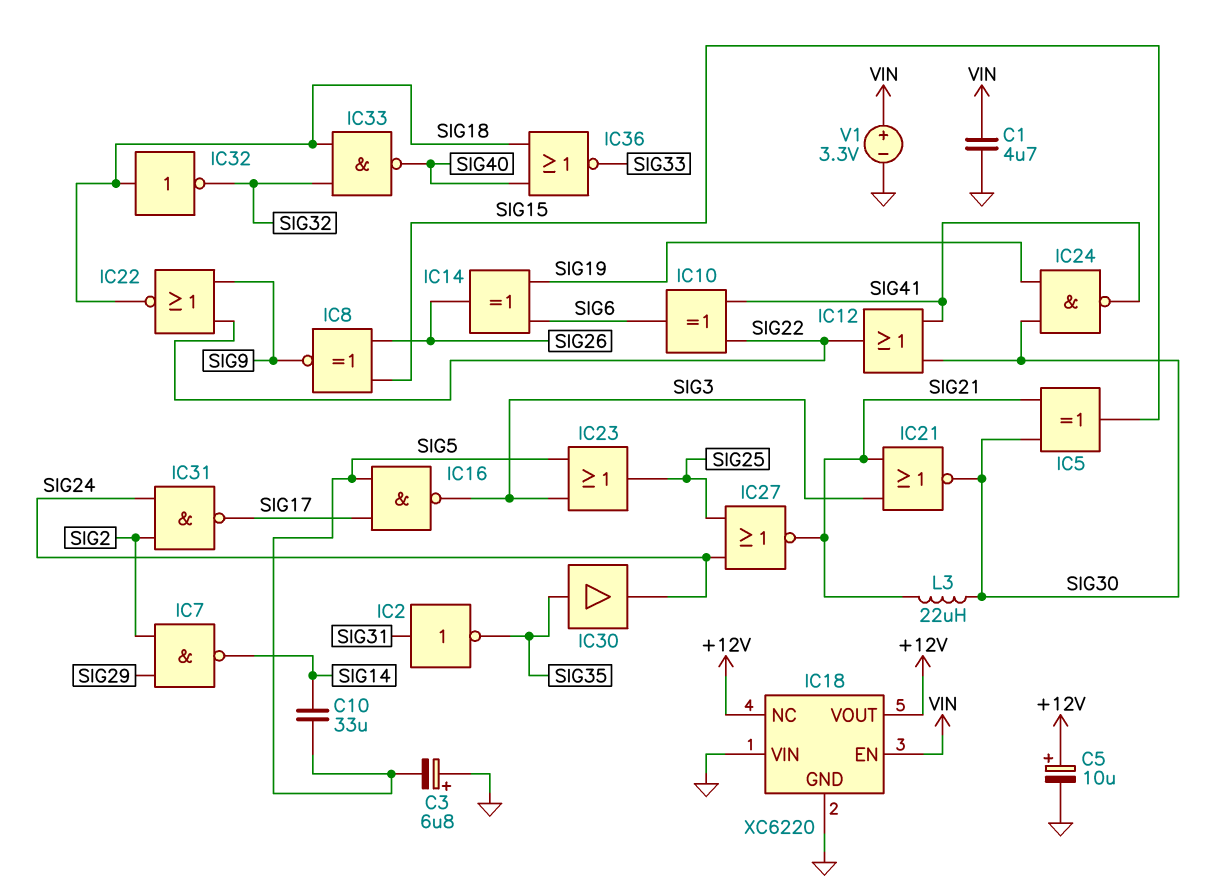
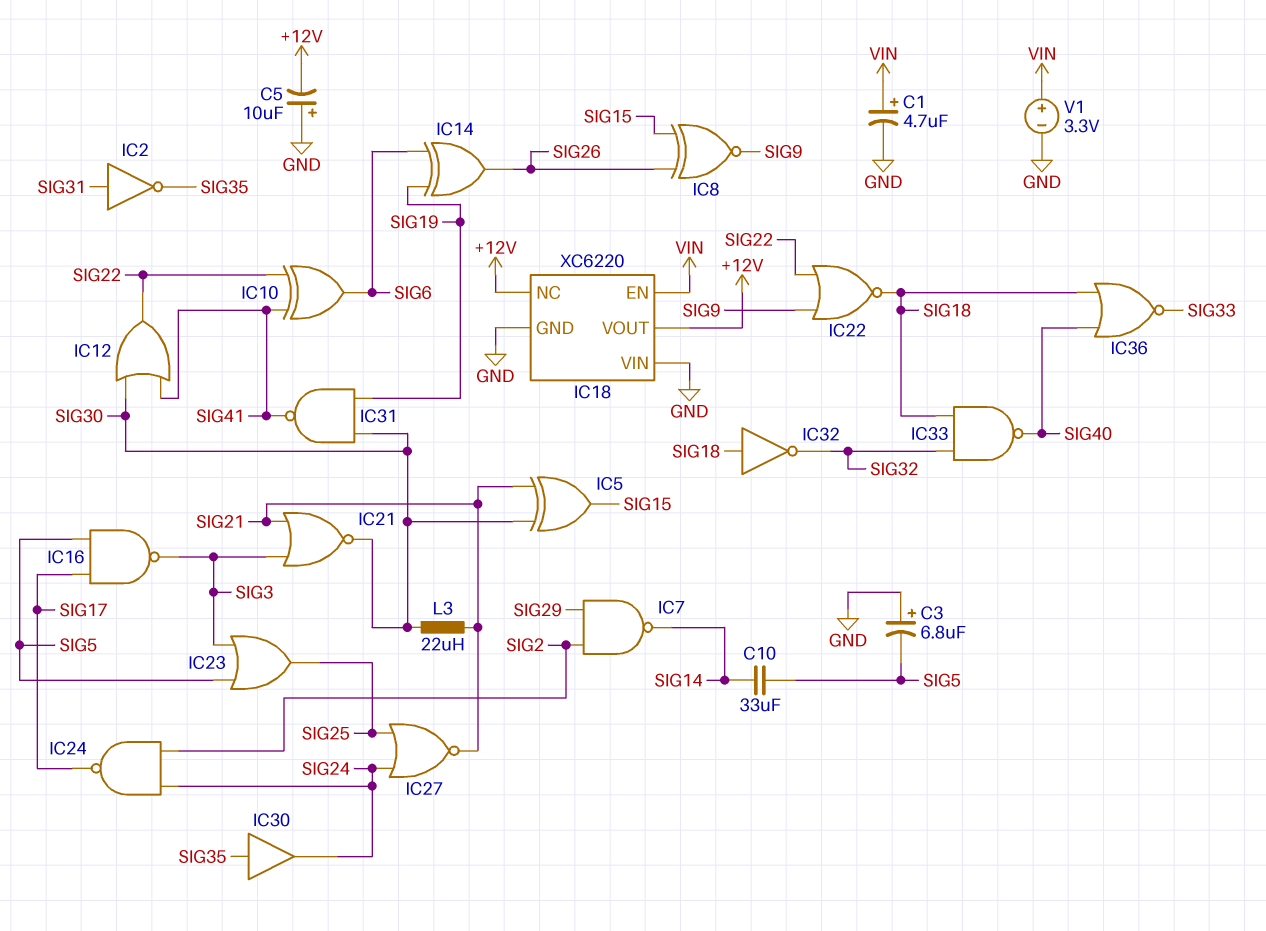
C1: 4.7uF (GND, VIN) -> 4.7uF (plus VIN, minus GND)
C5: 10uF (plus +12V, minus GND) -> 10uF (plus GND, minus +12V)
IC24: NAND (in SIG19, in SIG30, out SIG41) -> NAND (in SIG2, in SIG24, out SIG17)
IC31: NAND (in SIG2, in SIG24, out SIG17) -> NAND (in SIG19, in SIG30, out SIG41)

